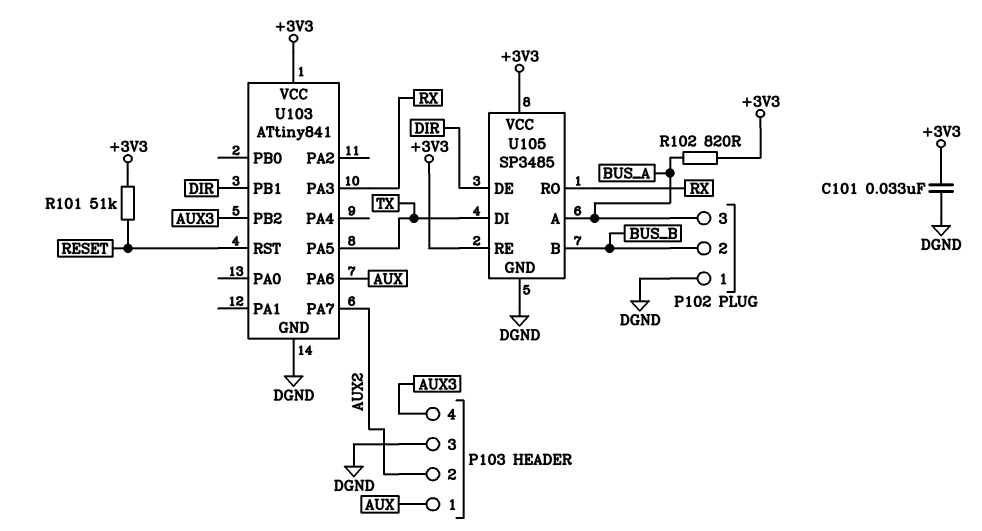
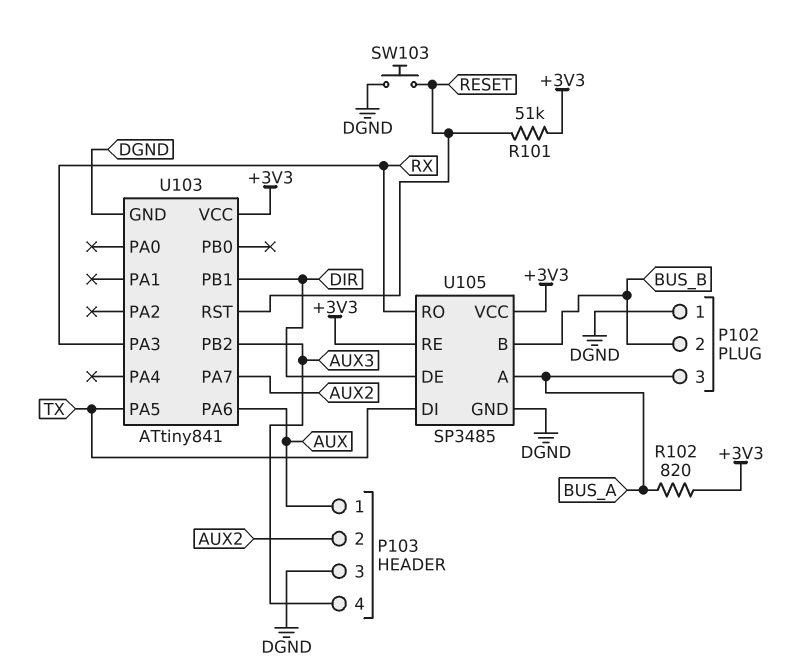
C101: 33nF (+3V3, DGND) -> none
SW103: none -> button (DGND, RESET)

